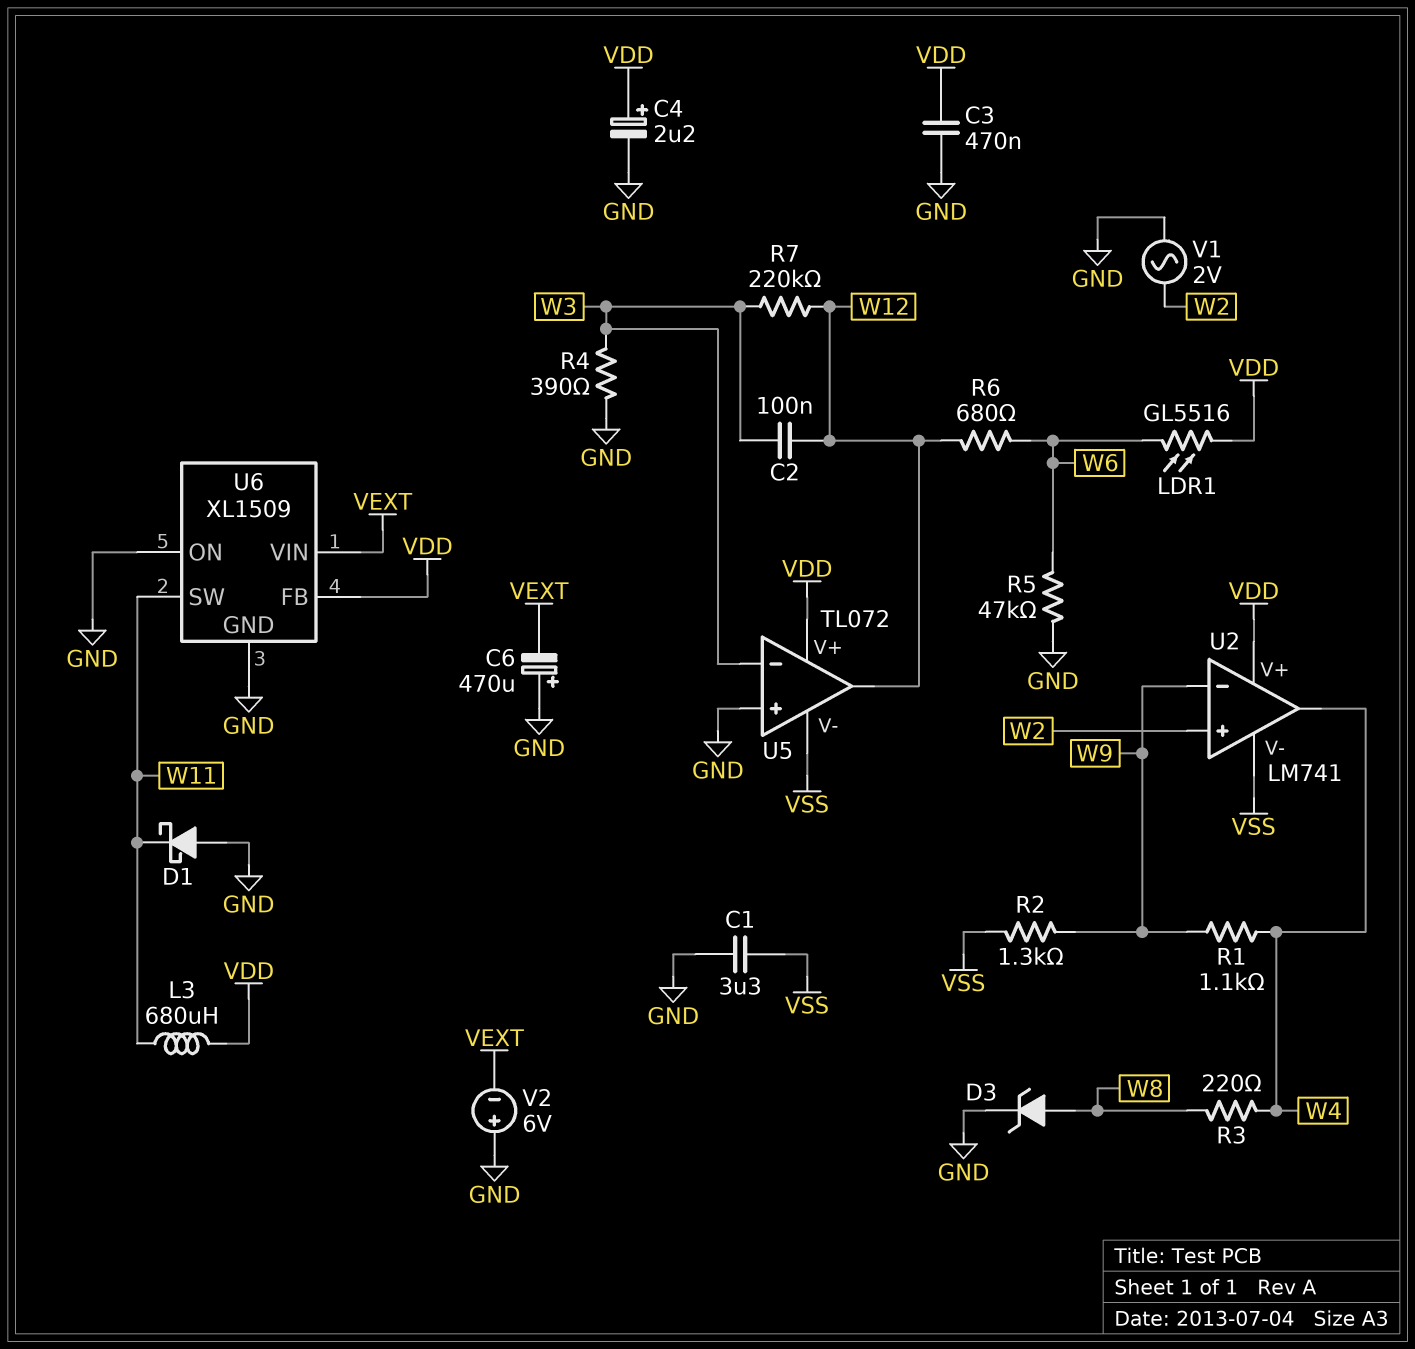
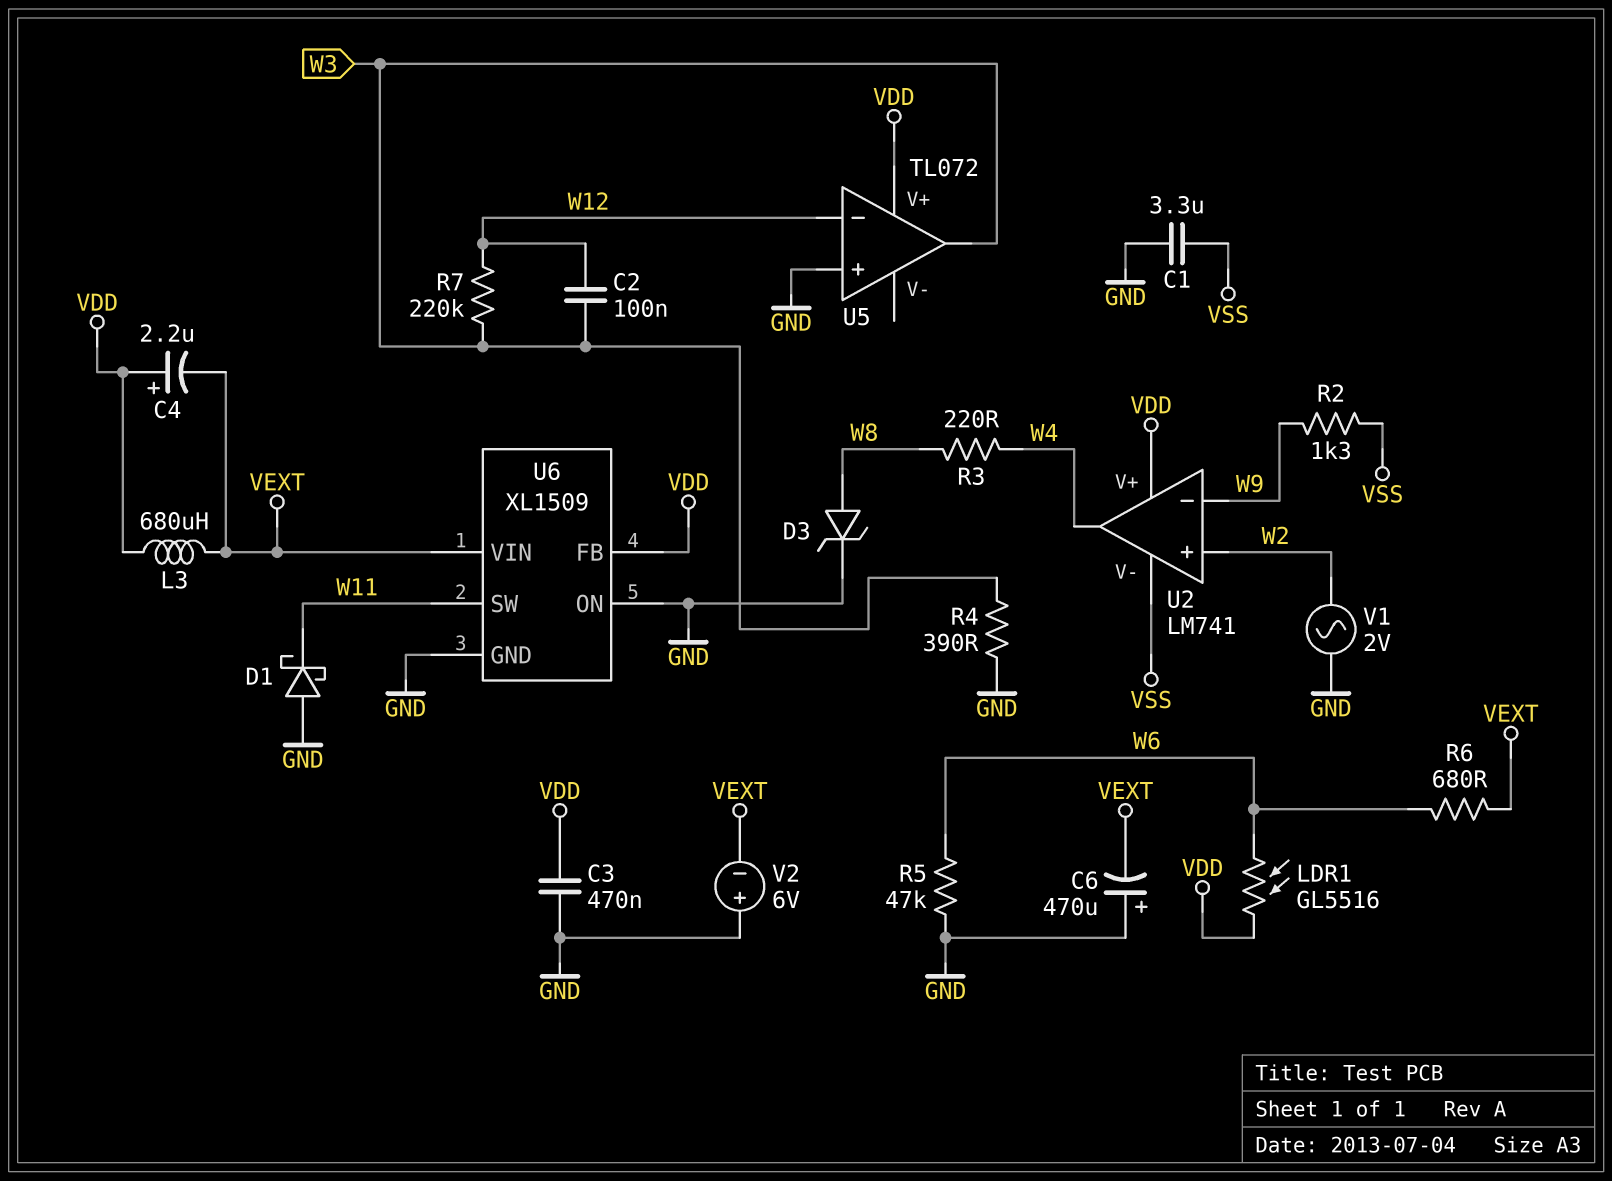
C4: 2.2uF (plus VDD, minus GND) -> 2.2uF (plus VDD, minus VEXT)
L3: 680uH (VDD, W11) -> 680uH (VDD, VEXT)
R1: 1.1k (W4, W9) -> none
R6: 680 (W6, W12) -> 680 (VEXT, W6)
U5 pin V-: VSS -> none
U5 pin in-: W3 -> W12
U5 pin out: W12 -> W3

